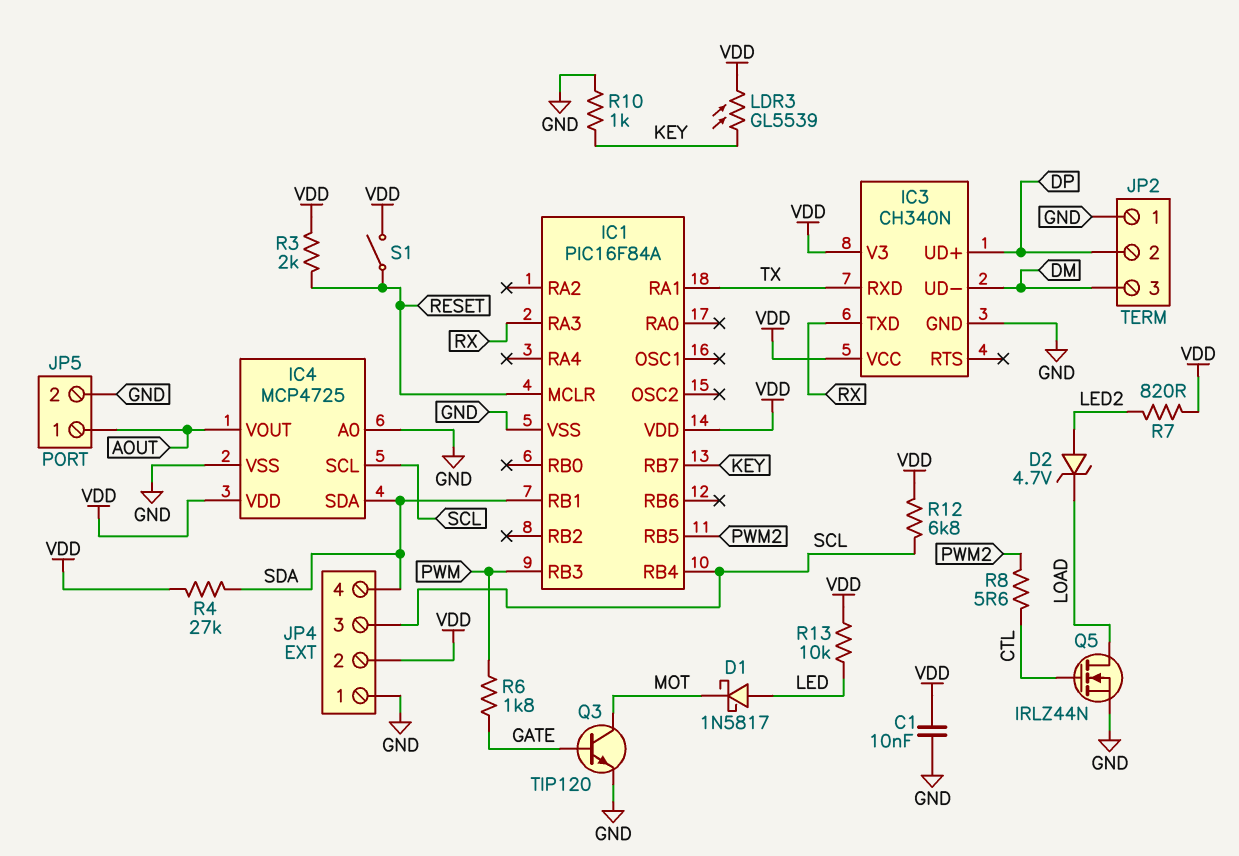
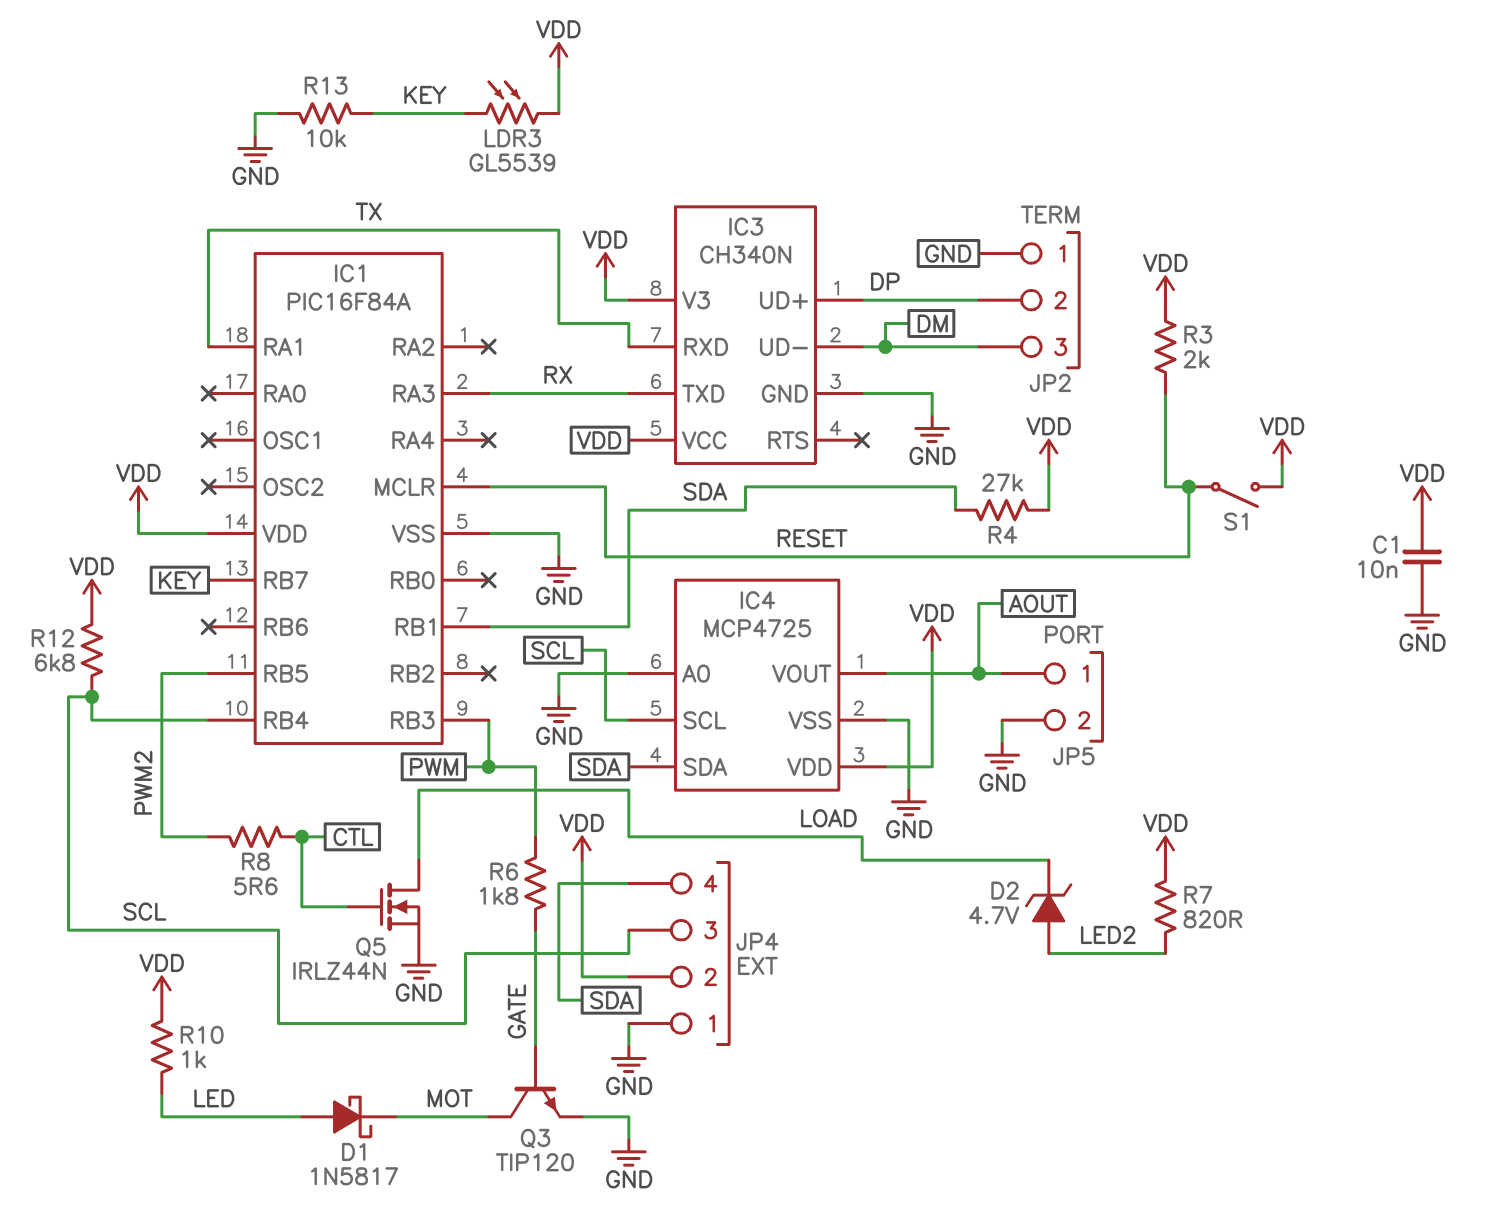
R10: 1k (GND, KEY) -> 1k (LED, VDD)
R13: 10k (LED, VDD) -> 10k (GND, KEY)

